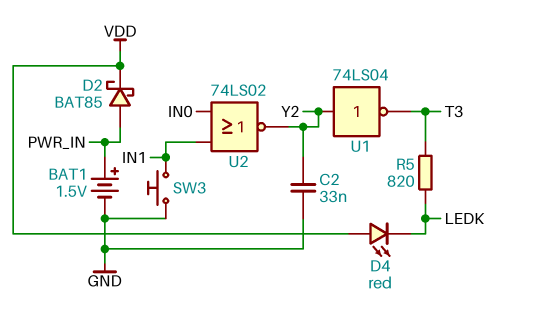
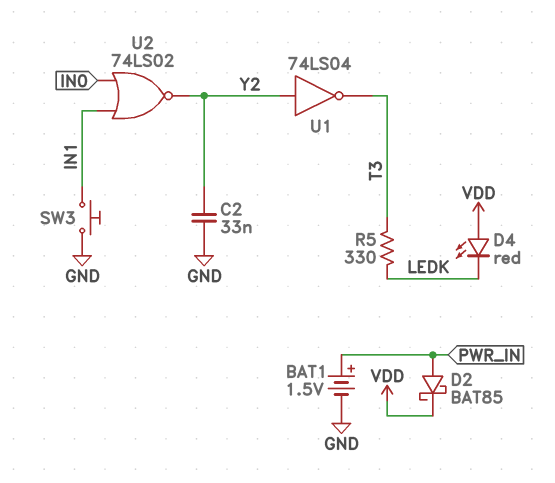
R5: 820 (LEDK, T3) -> 330 (LEDK, T3)

